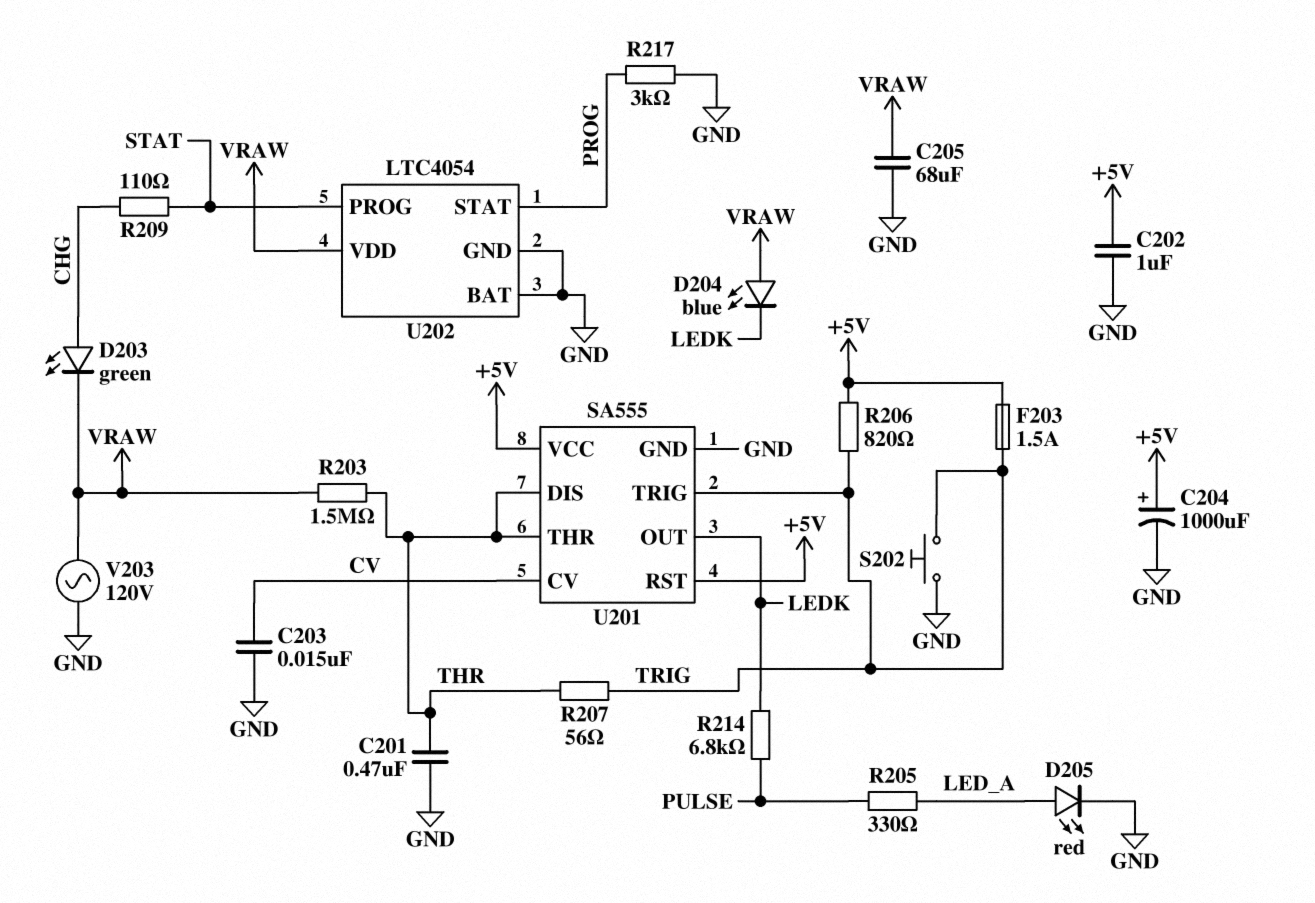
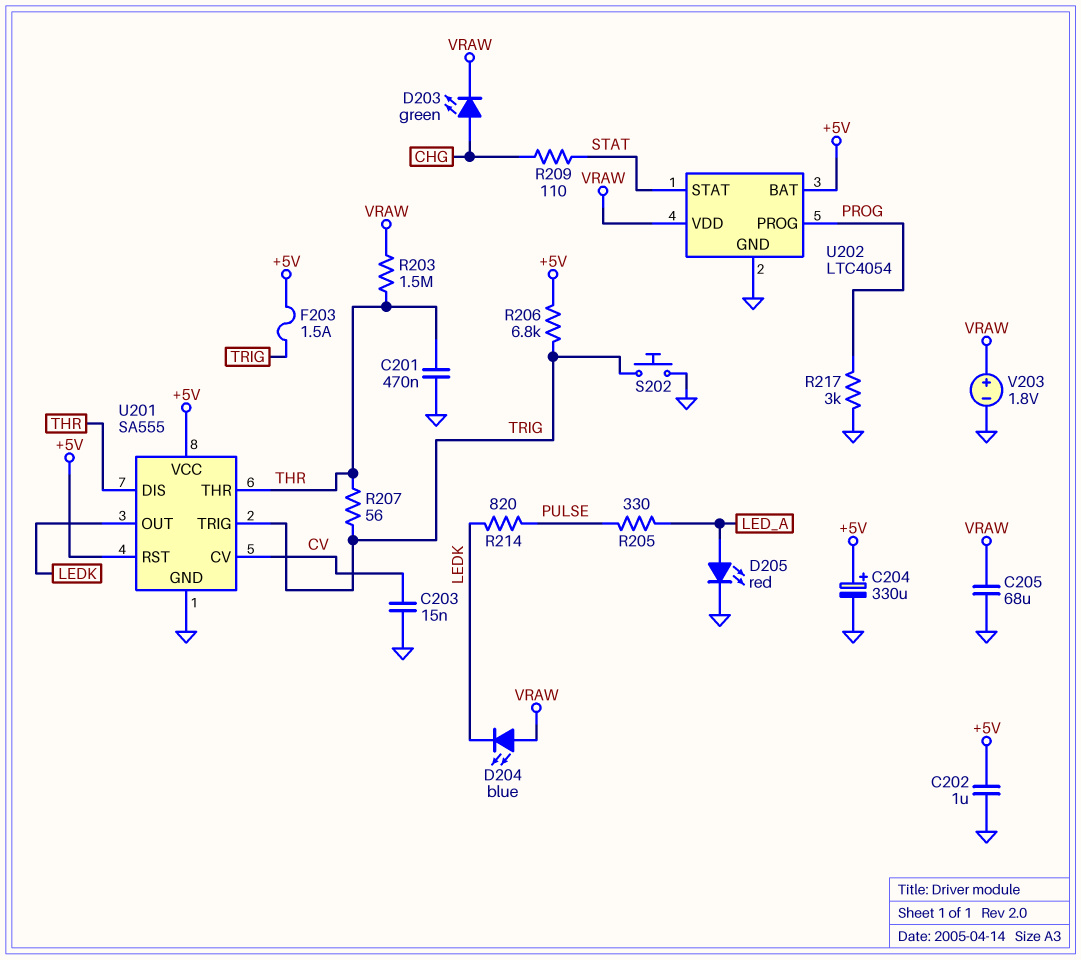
C204: 1000uF (plus +5V, minus GND) -> 330uF (plus +5V, minus GND)
R206: 820 (+5V, TRIG) -> 6.8k (+5V, TRIG)
R214: 6.8k (LEDK, PULSE) -> 820 (LEDK, PULSE)
U202 pin BAT: GND -> +5V
U202 pin PROG: STAT -> PROG
U202 pin STAT: PROG -> STAT
V203: AC 120V (GND, VRAW) -> 1.8V (plus VRAW, minus GND)

